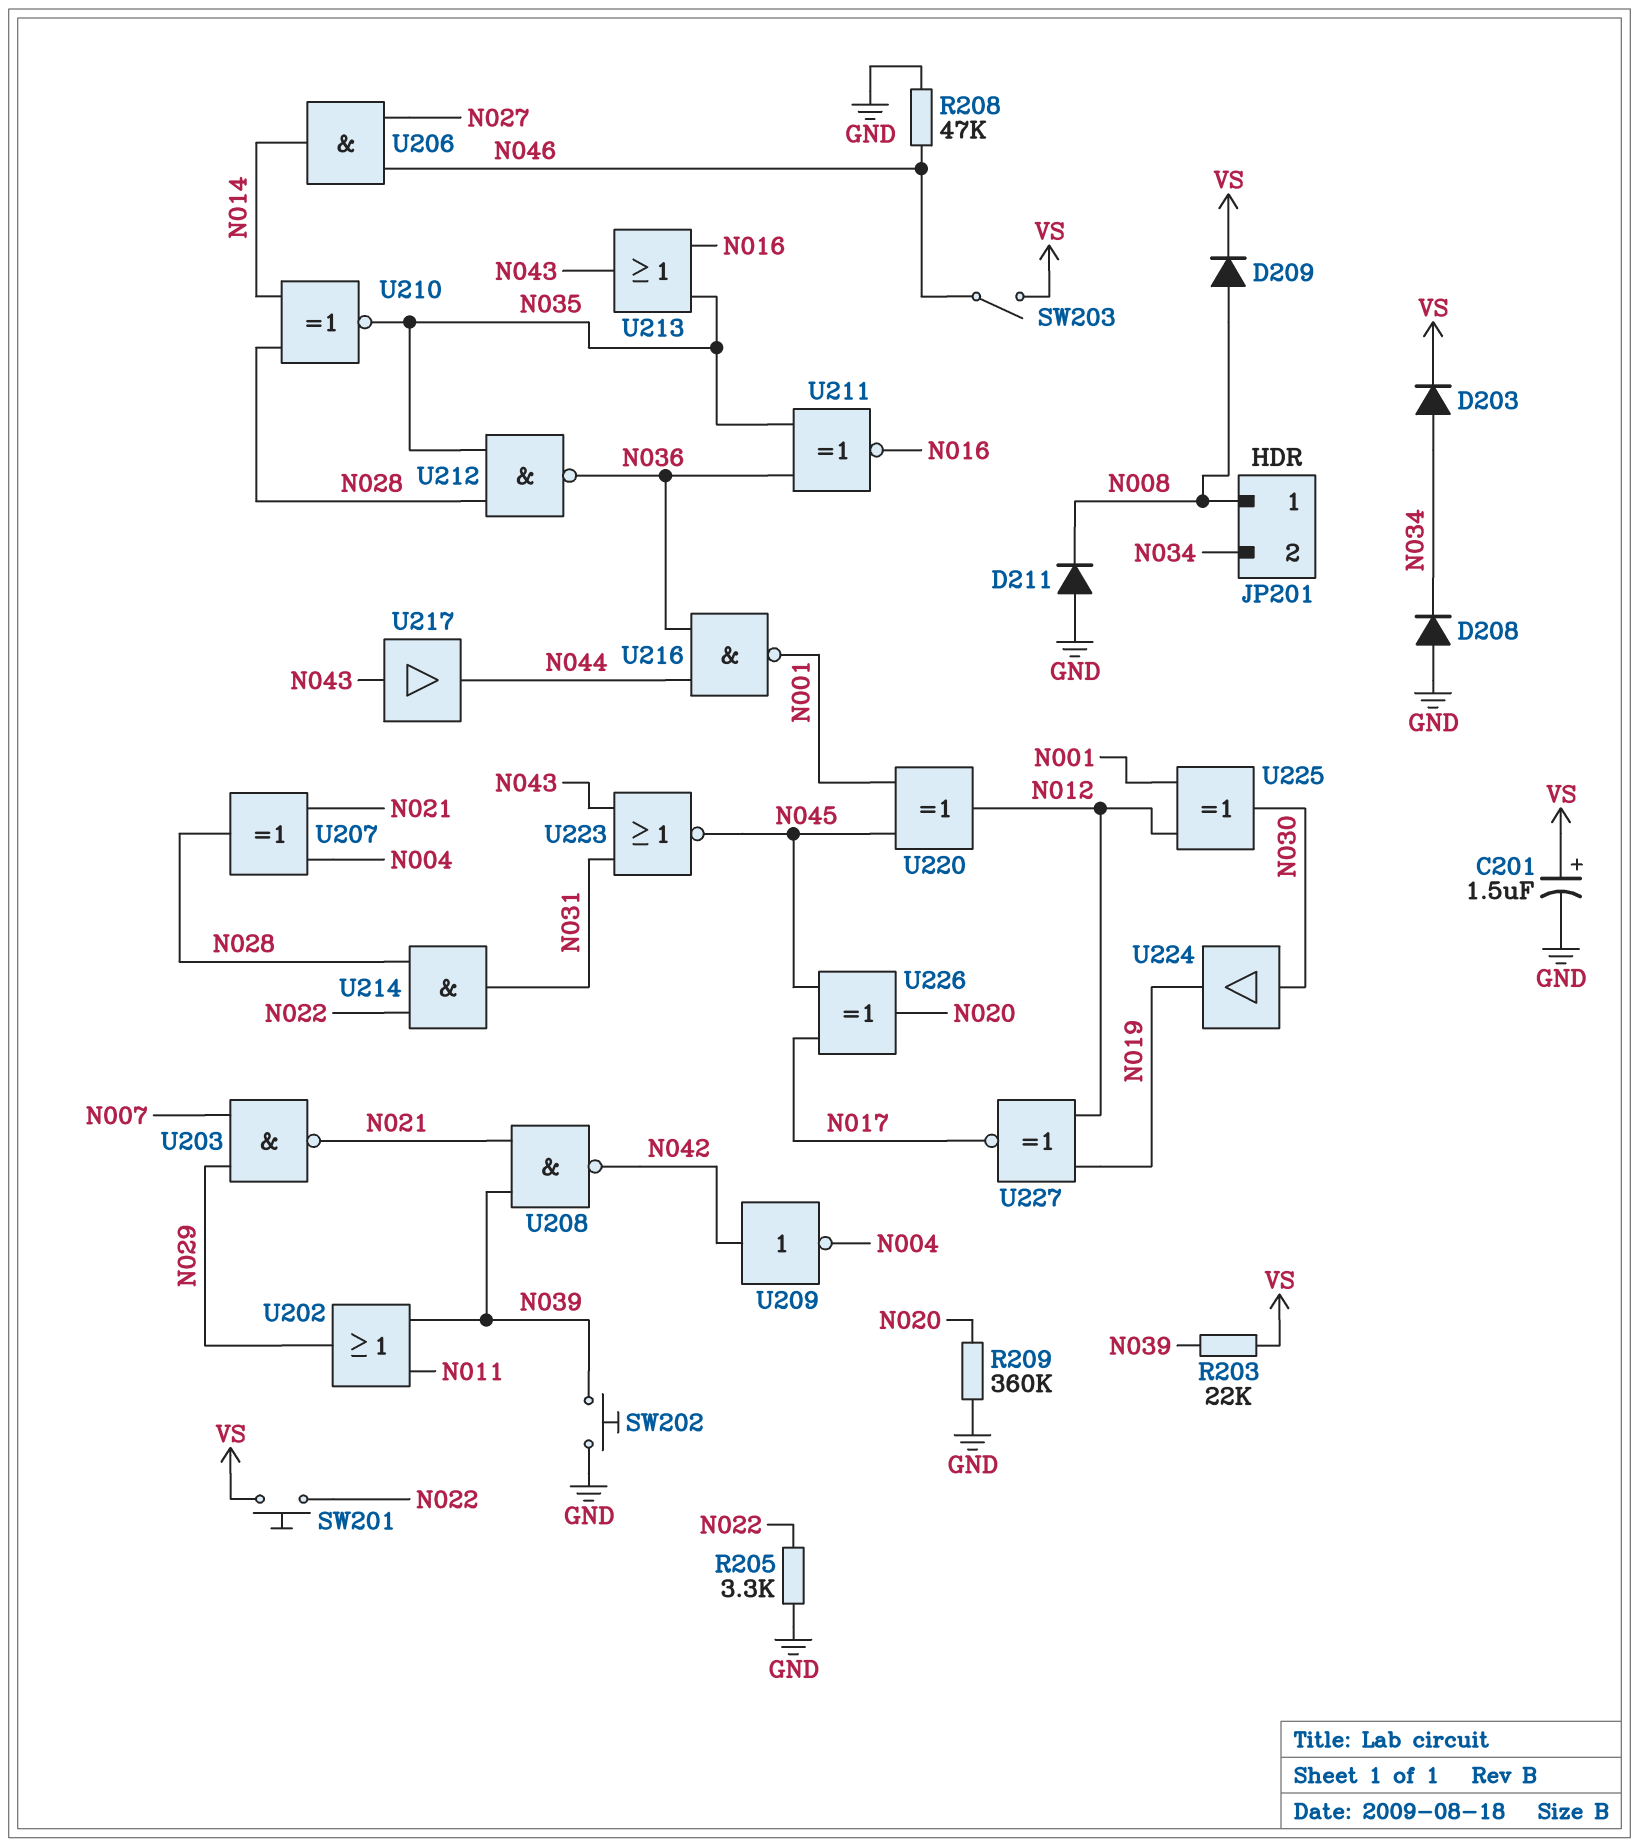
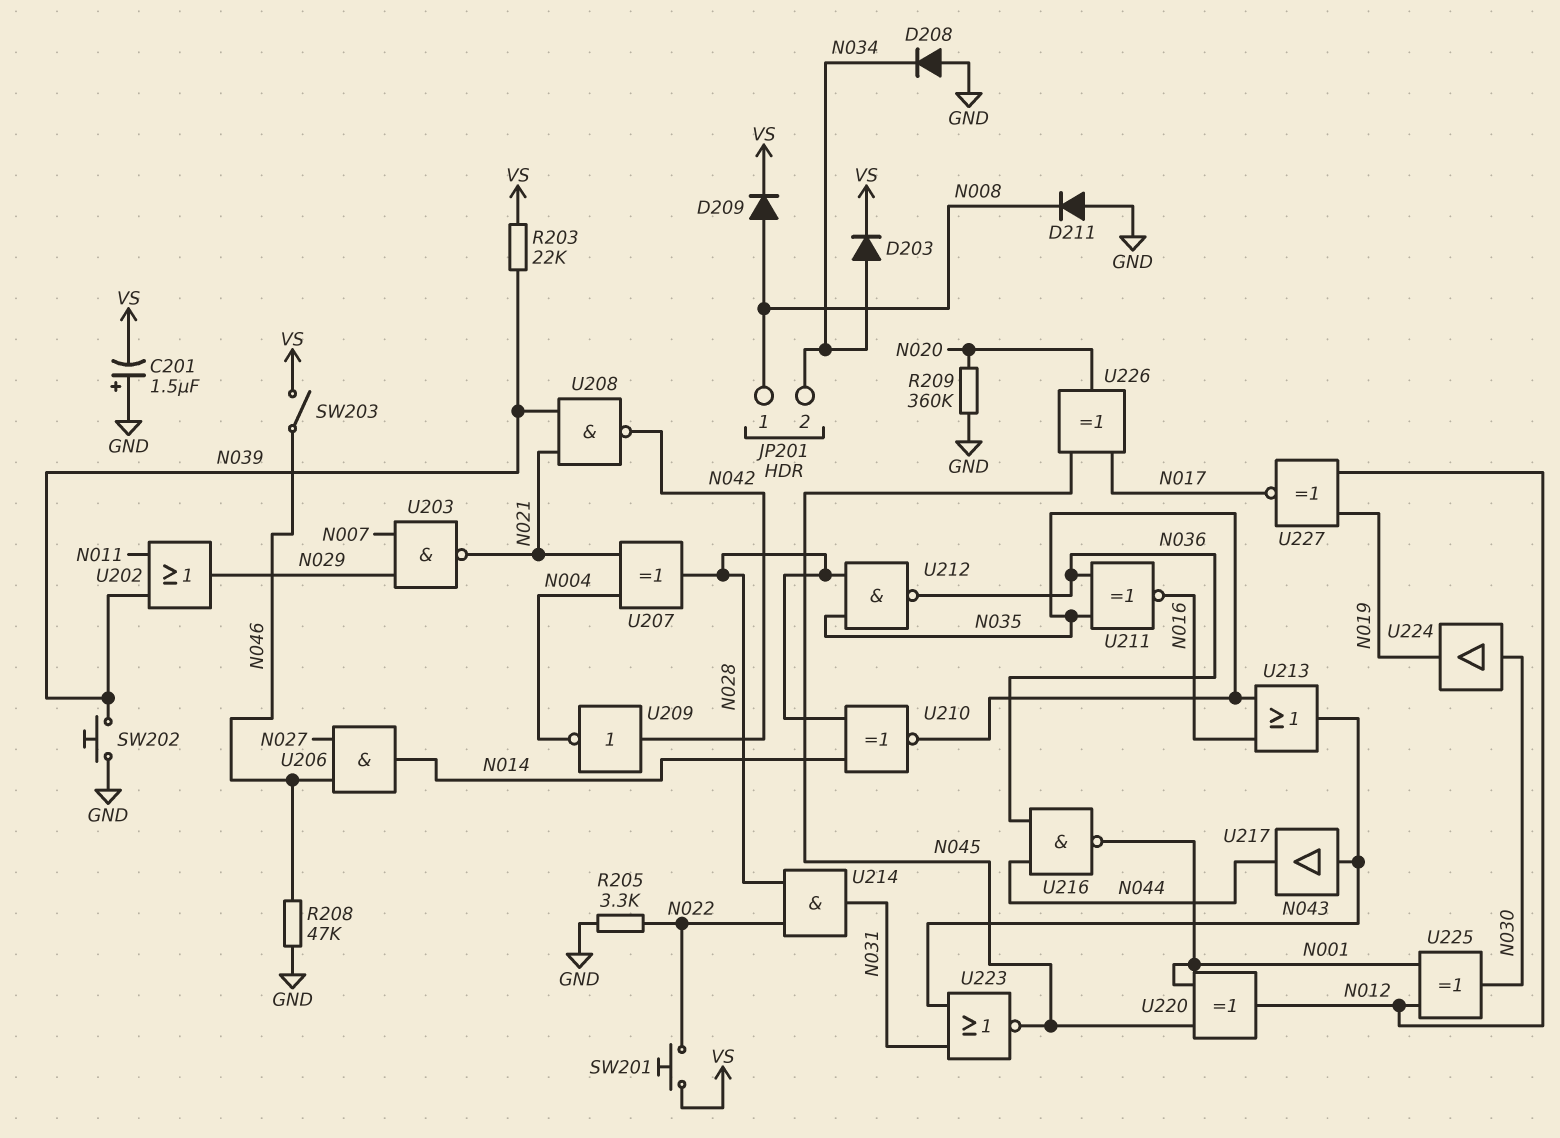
C201: 1.5uF (plus VS, minus GND) -> 1.5uF (plus GND, minus VS)

